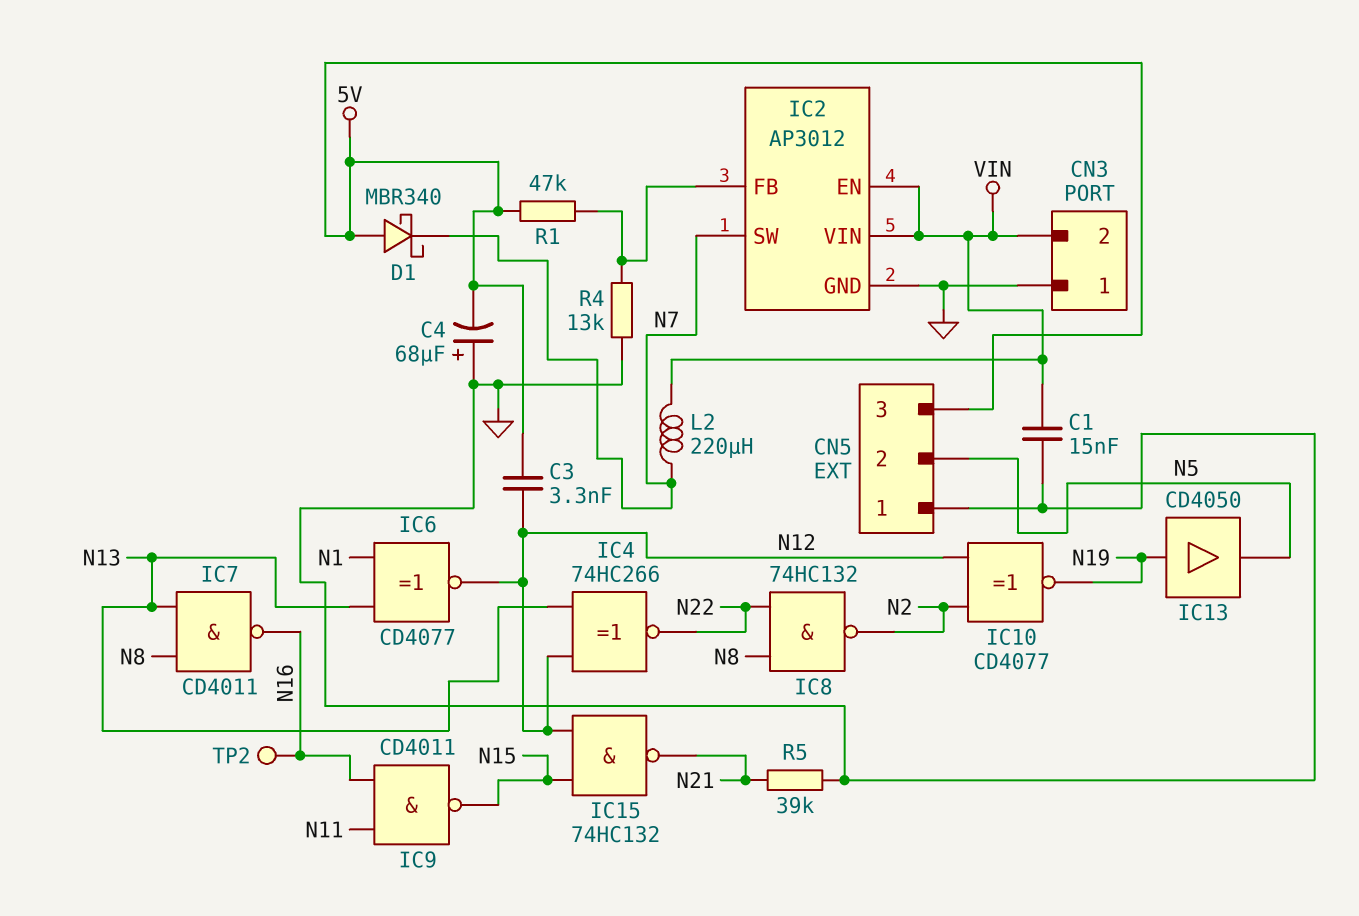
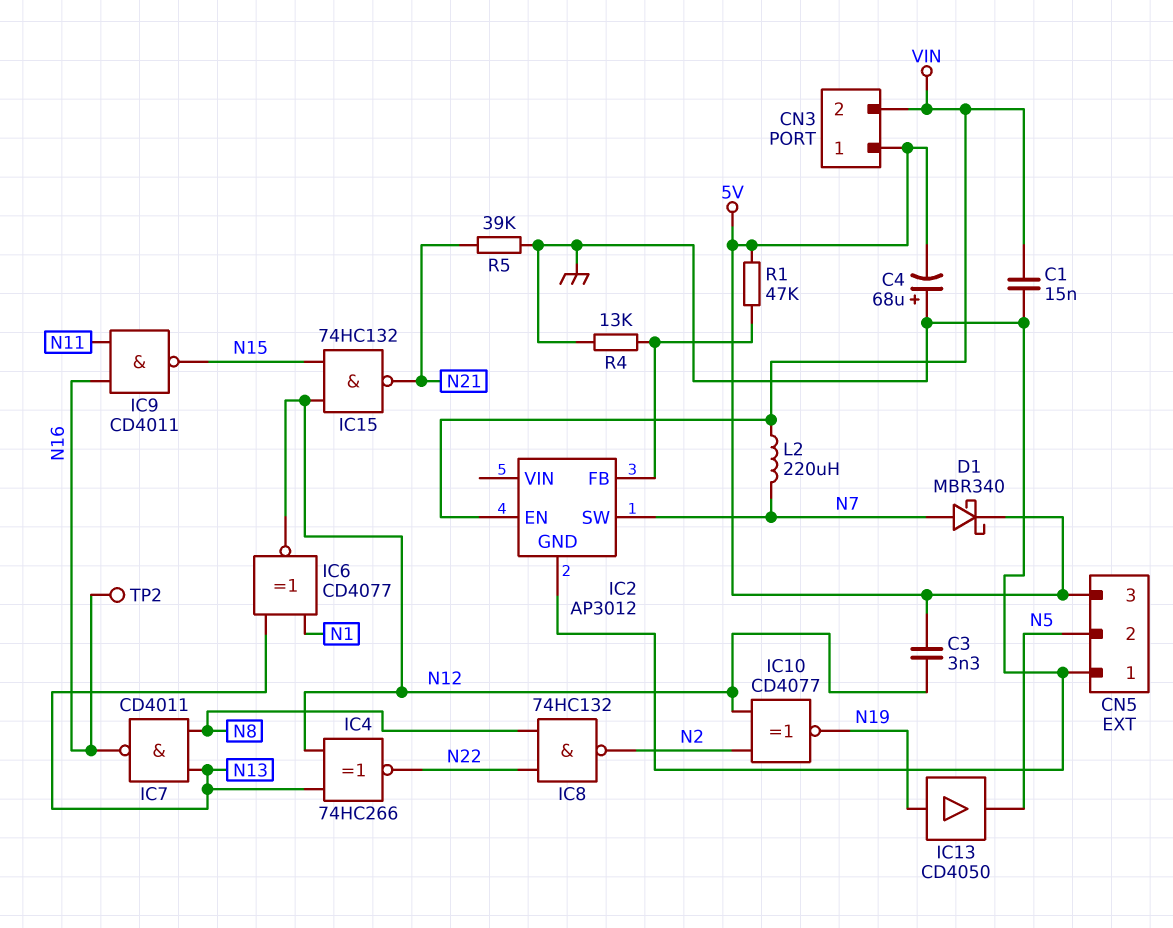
CN3 pin 1: GND -> 5V
D1: schottky MBR340 (A 5V, K N7) -> schottky MBR340 (A N7, K 5V)
IC2 pin VIN: VIN -> none

